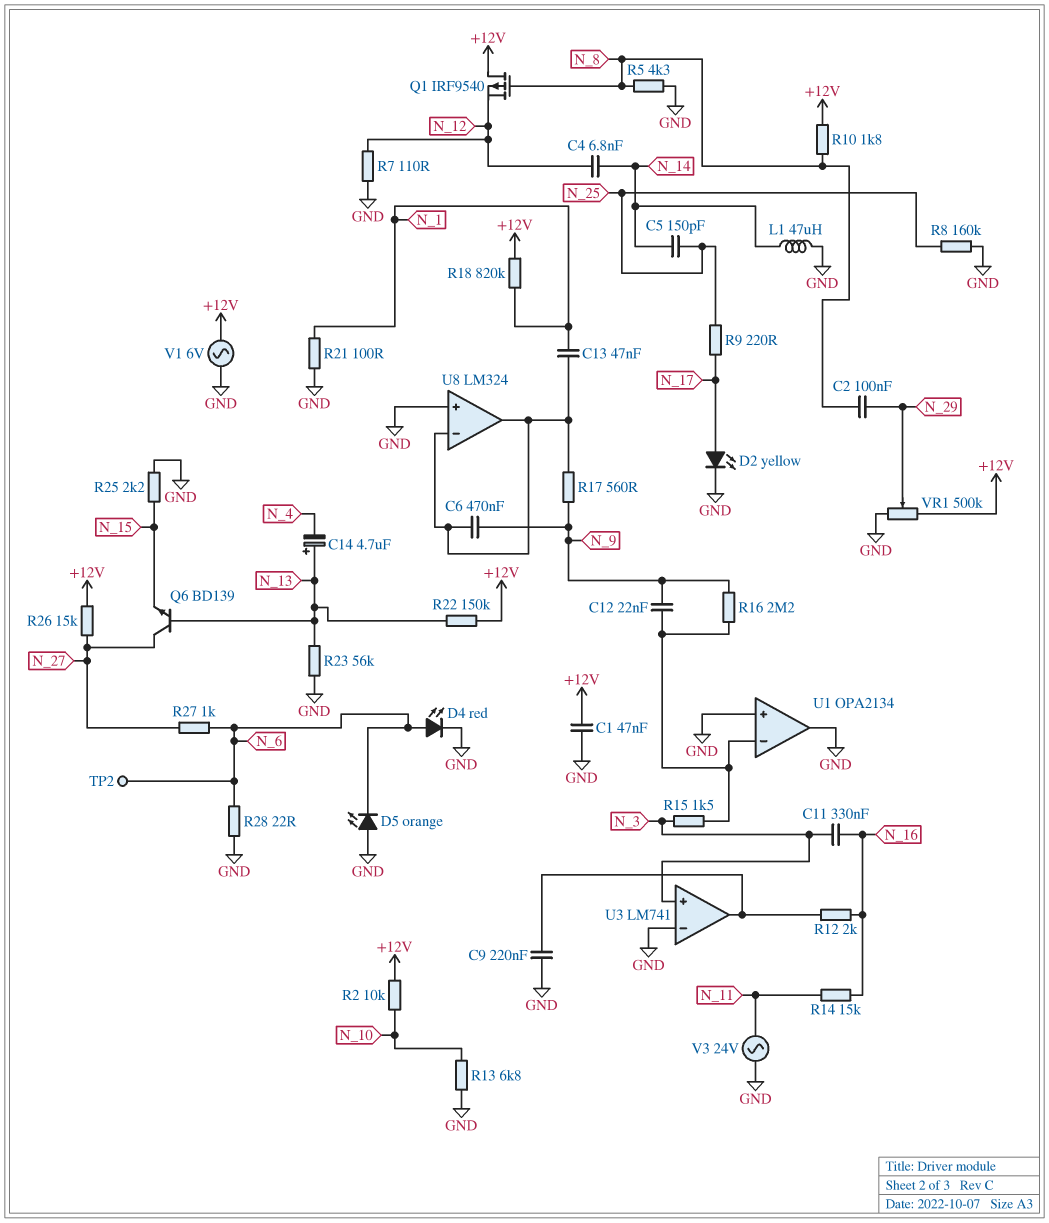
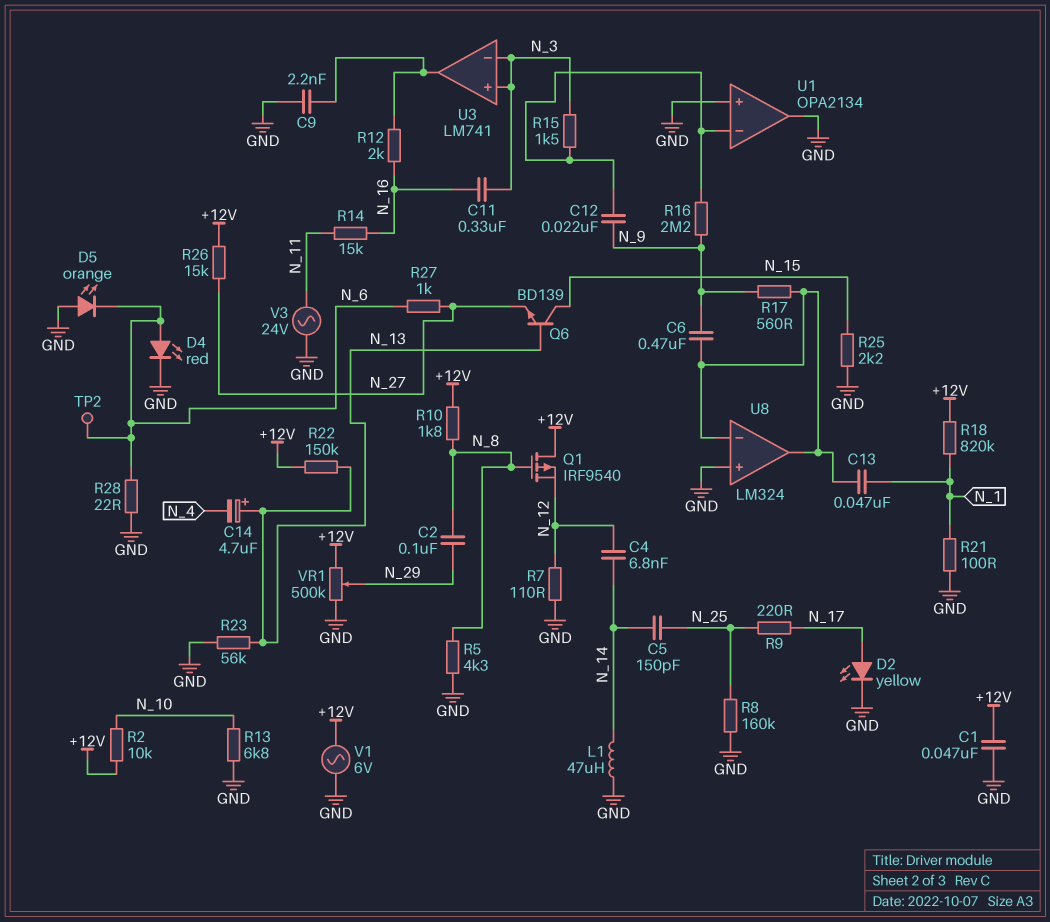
C9: 220nF (GND, U3/out) -> 2.2nF (GND, U3/out)
Q6: NPN BD139 (B N_13, C N_27, E N_15) -> NPN BD139 (B N_13, C N_15, E N_27)
U3 pin in-: GND -> N_3

